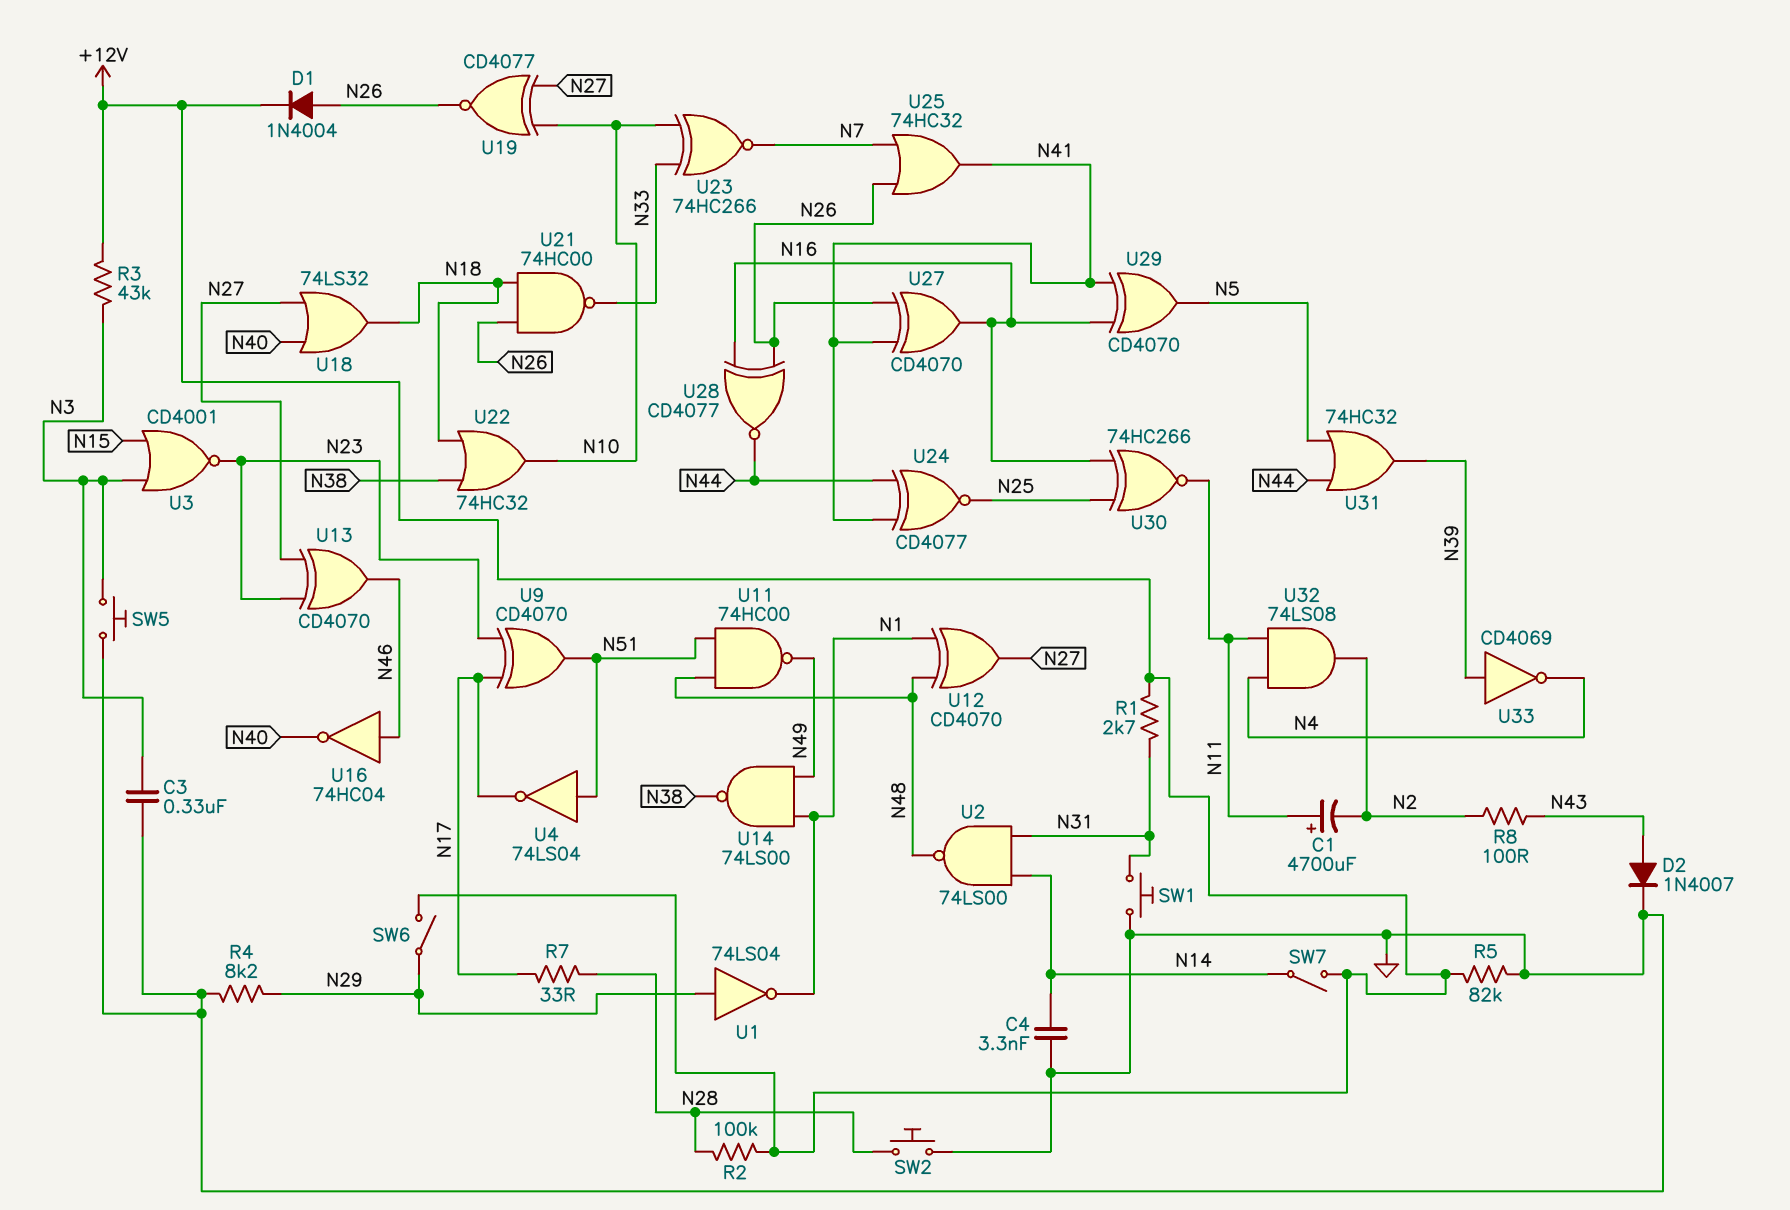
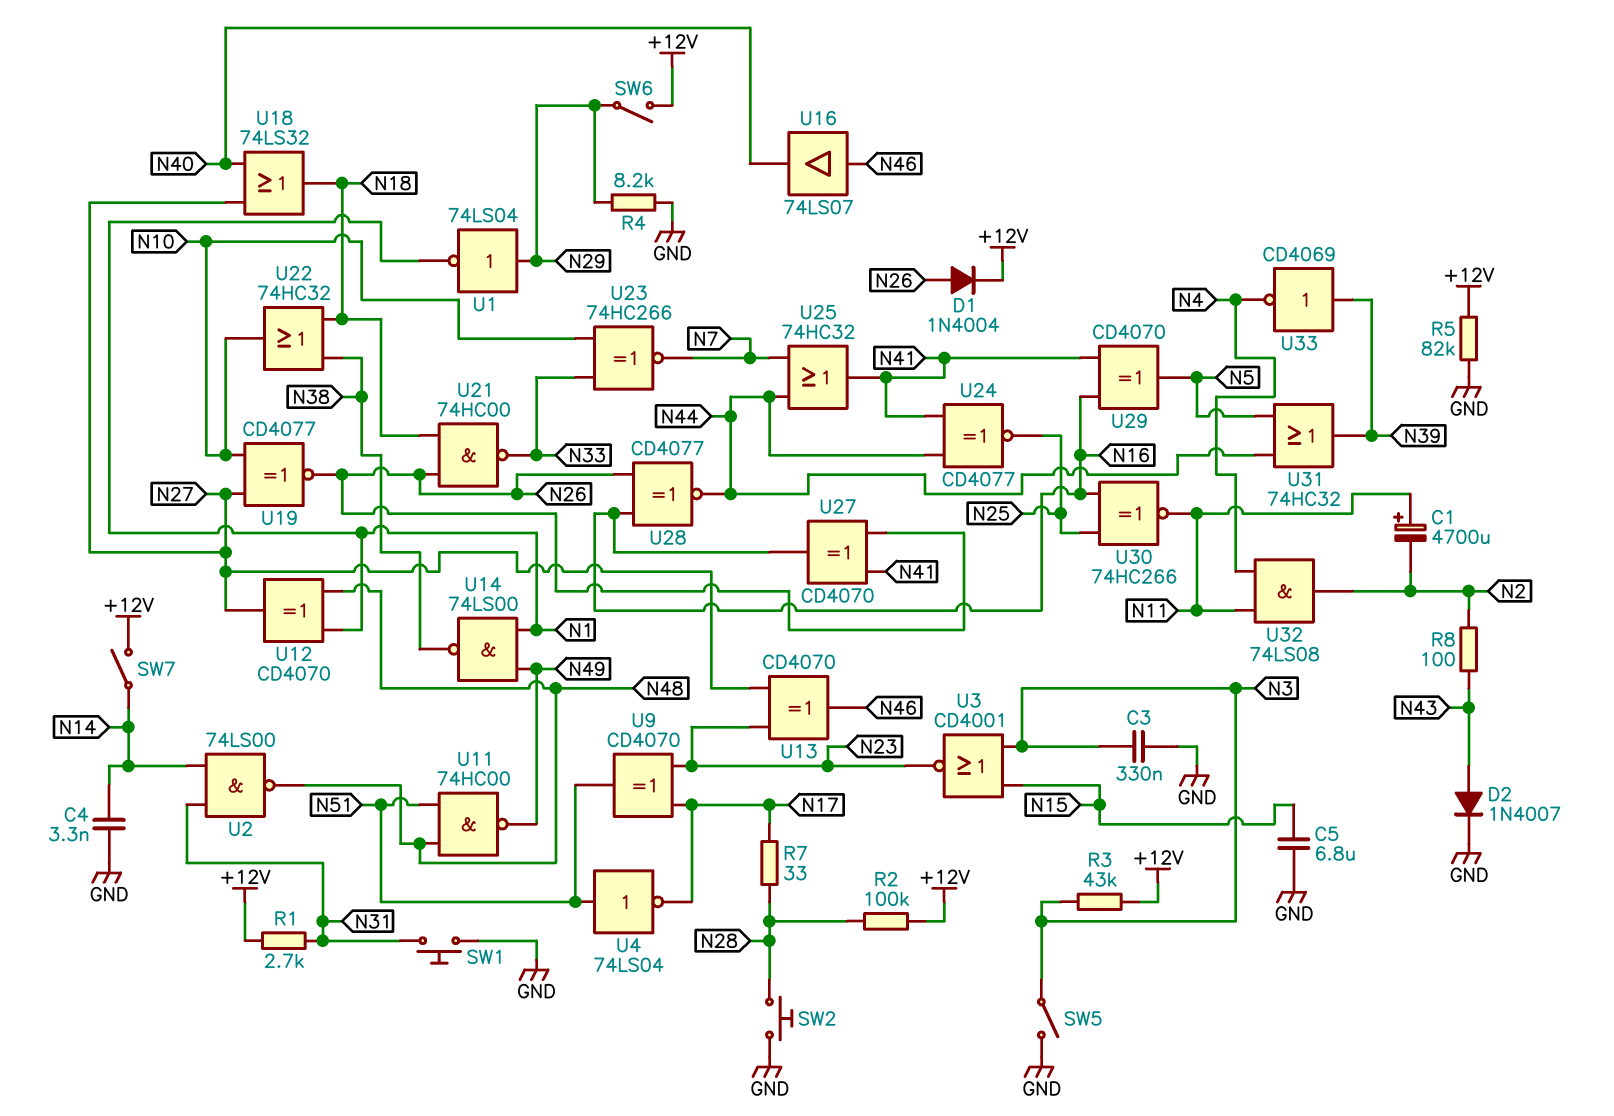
C5: none -> 6.8uF (GND, N15)
SW5: button (GND, N3) -> switch (GND, N3)
U16: NOT 74HC04 (in N46, out N40) -> buffer 74LS07 (in N46, out N40)
U25: OR 74HC32 (in N7, in N26, out N41) -> OR 74HC32 (in N7, in N44, out N41)

